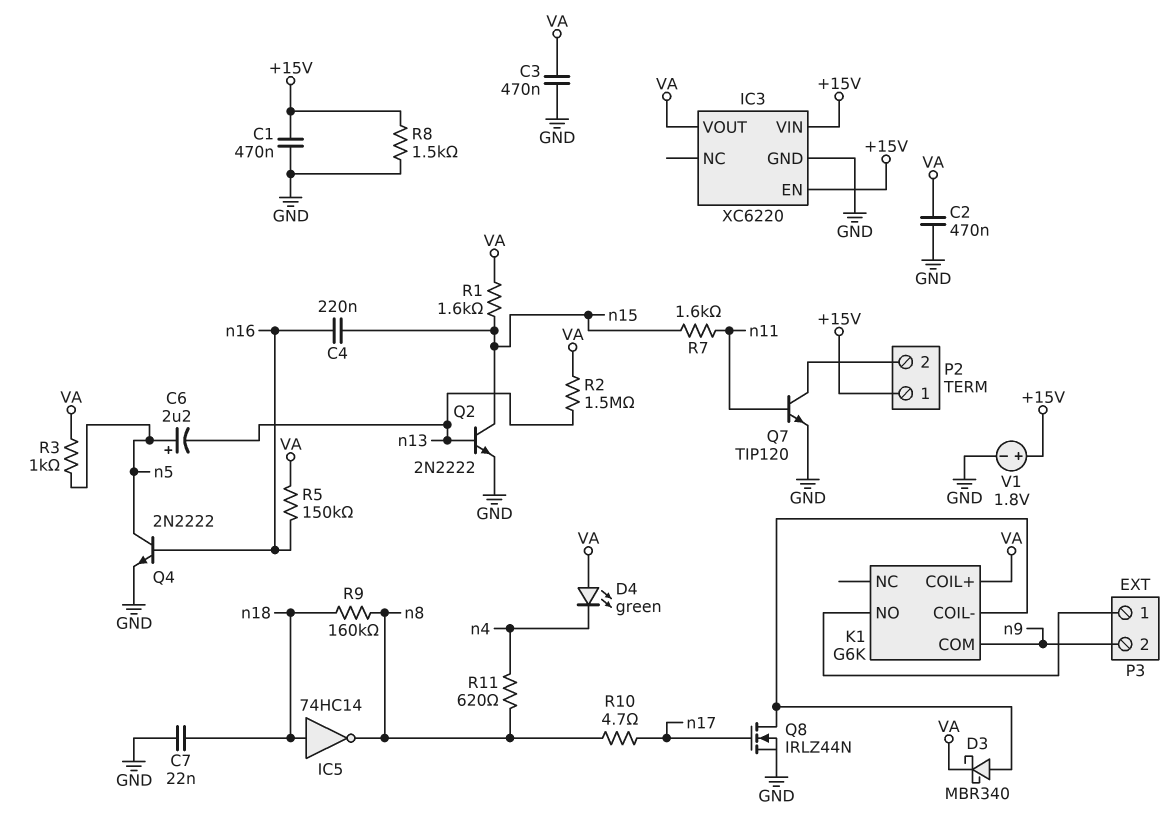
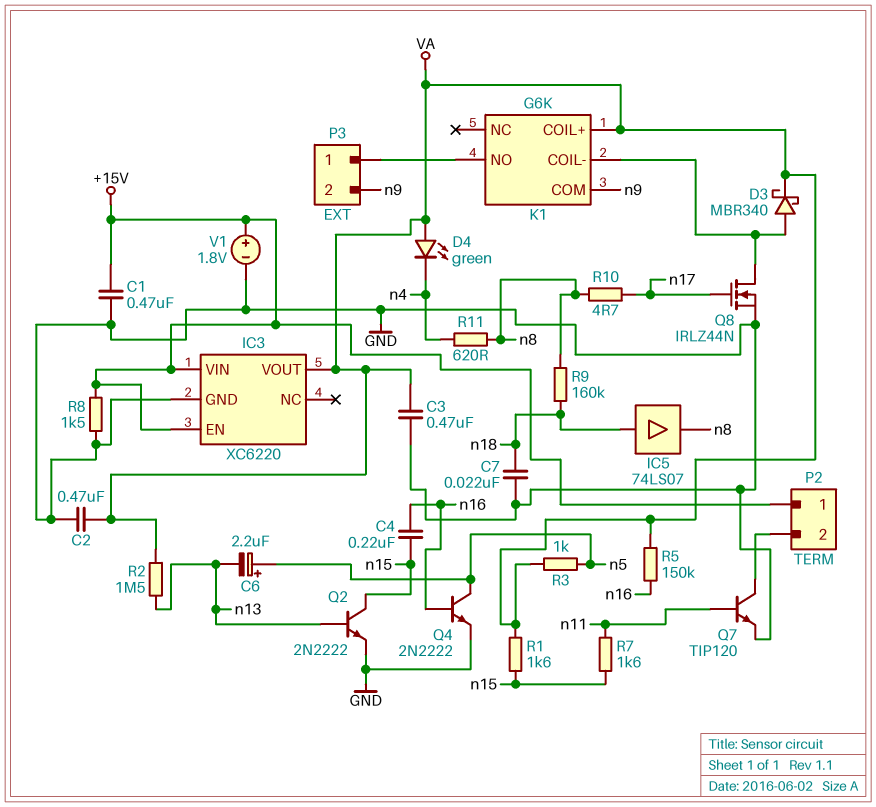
IC5: NOT 74HC14 (in n18, out n8) -> buffer 74LS07 (in n18, out n8)

